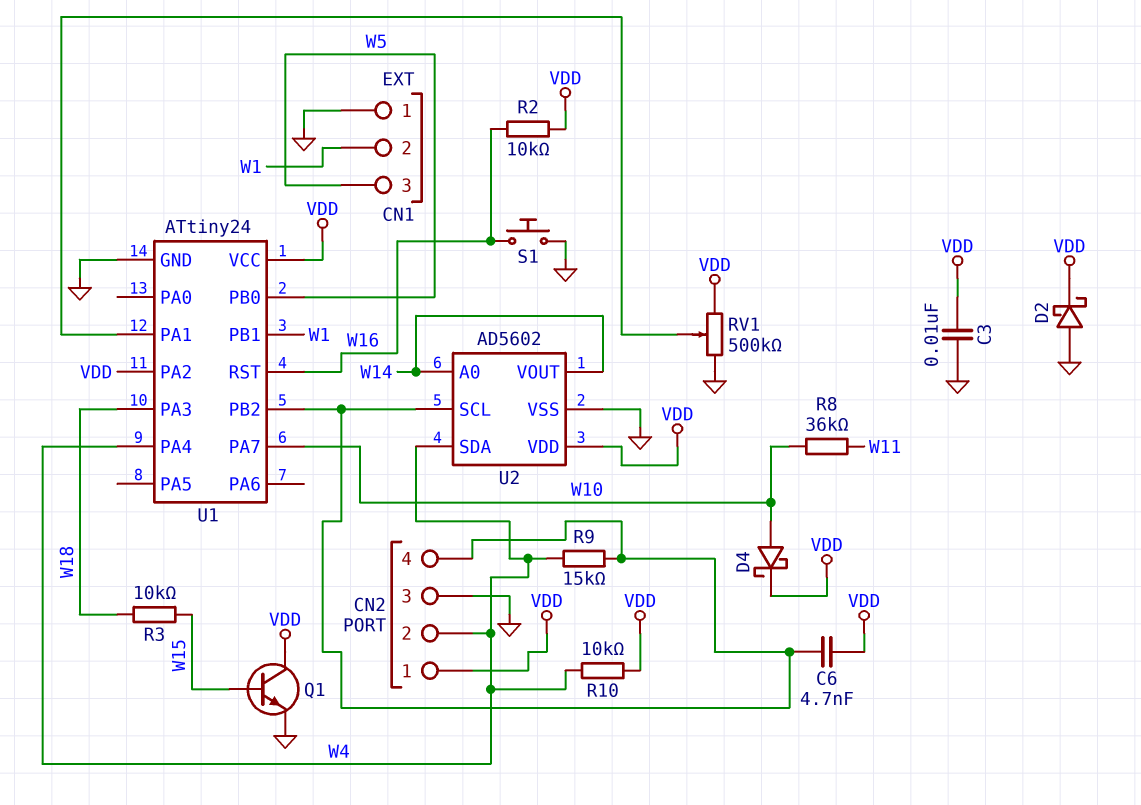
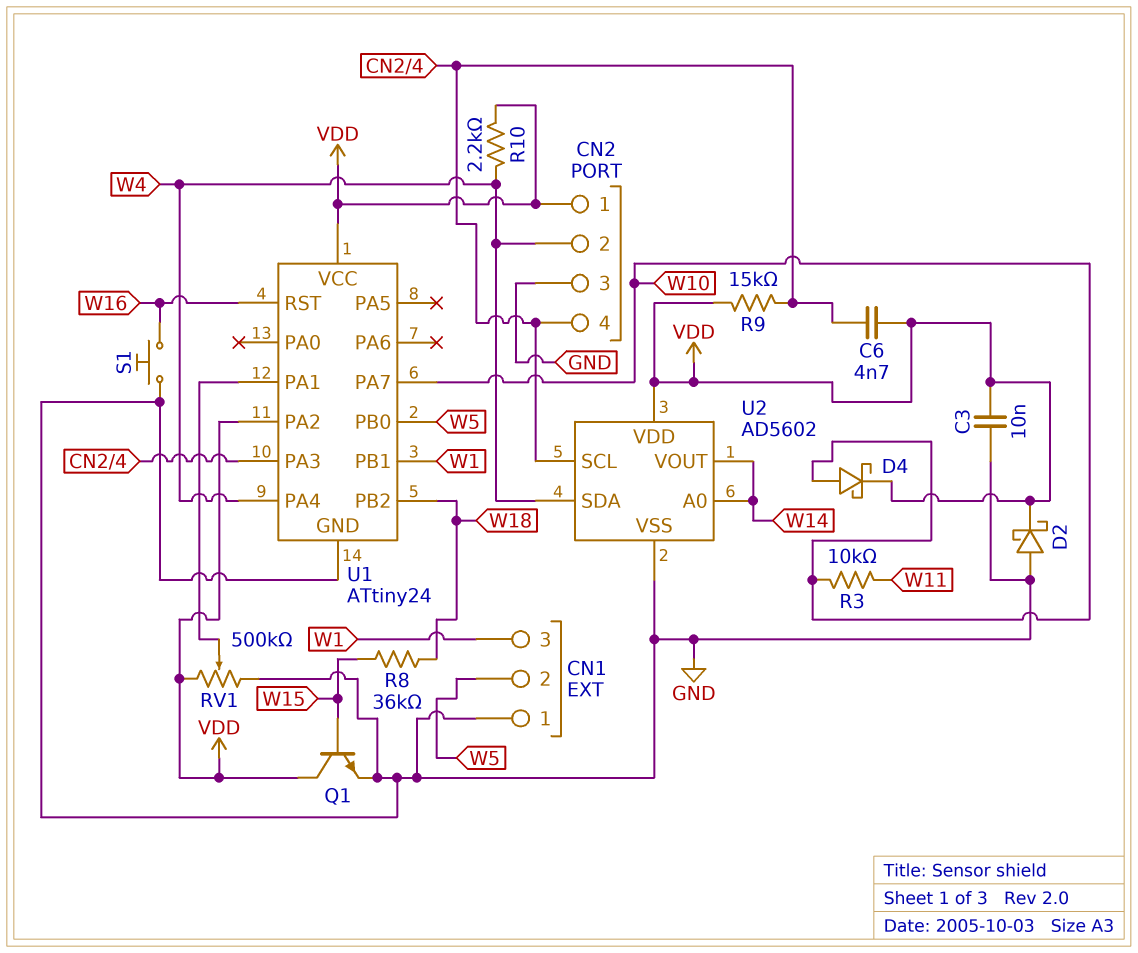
CN1 pin 2: W1 -> W5
CN1 pin 3: W5 -> W1
R2: 10k (VDD, W16) -> none
R3: 10k (W15, W18) -> 10k (W10, W11)
R8: 36k (W10, W11) -> 36k (W15, W18)
R9: 15k (CN2/4, W4) -> 15k (CN2/4, VDD)
R10: 10k (VDD, W4) -> 2.2k (VDD, W4)
U1 pin PA3: W18 -> CN2/4
U1 pin PB2: CN2/4 -> W18

